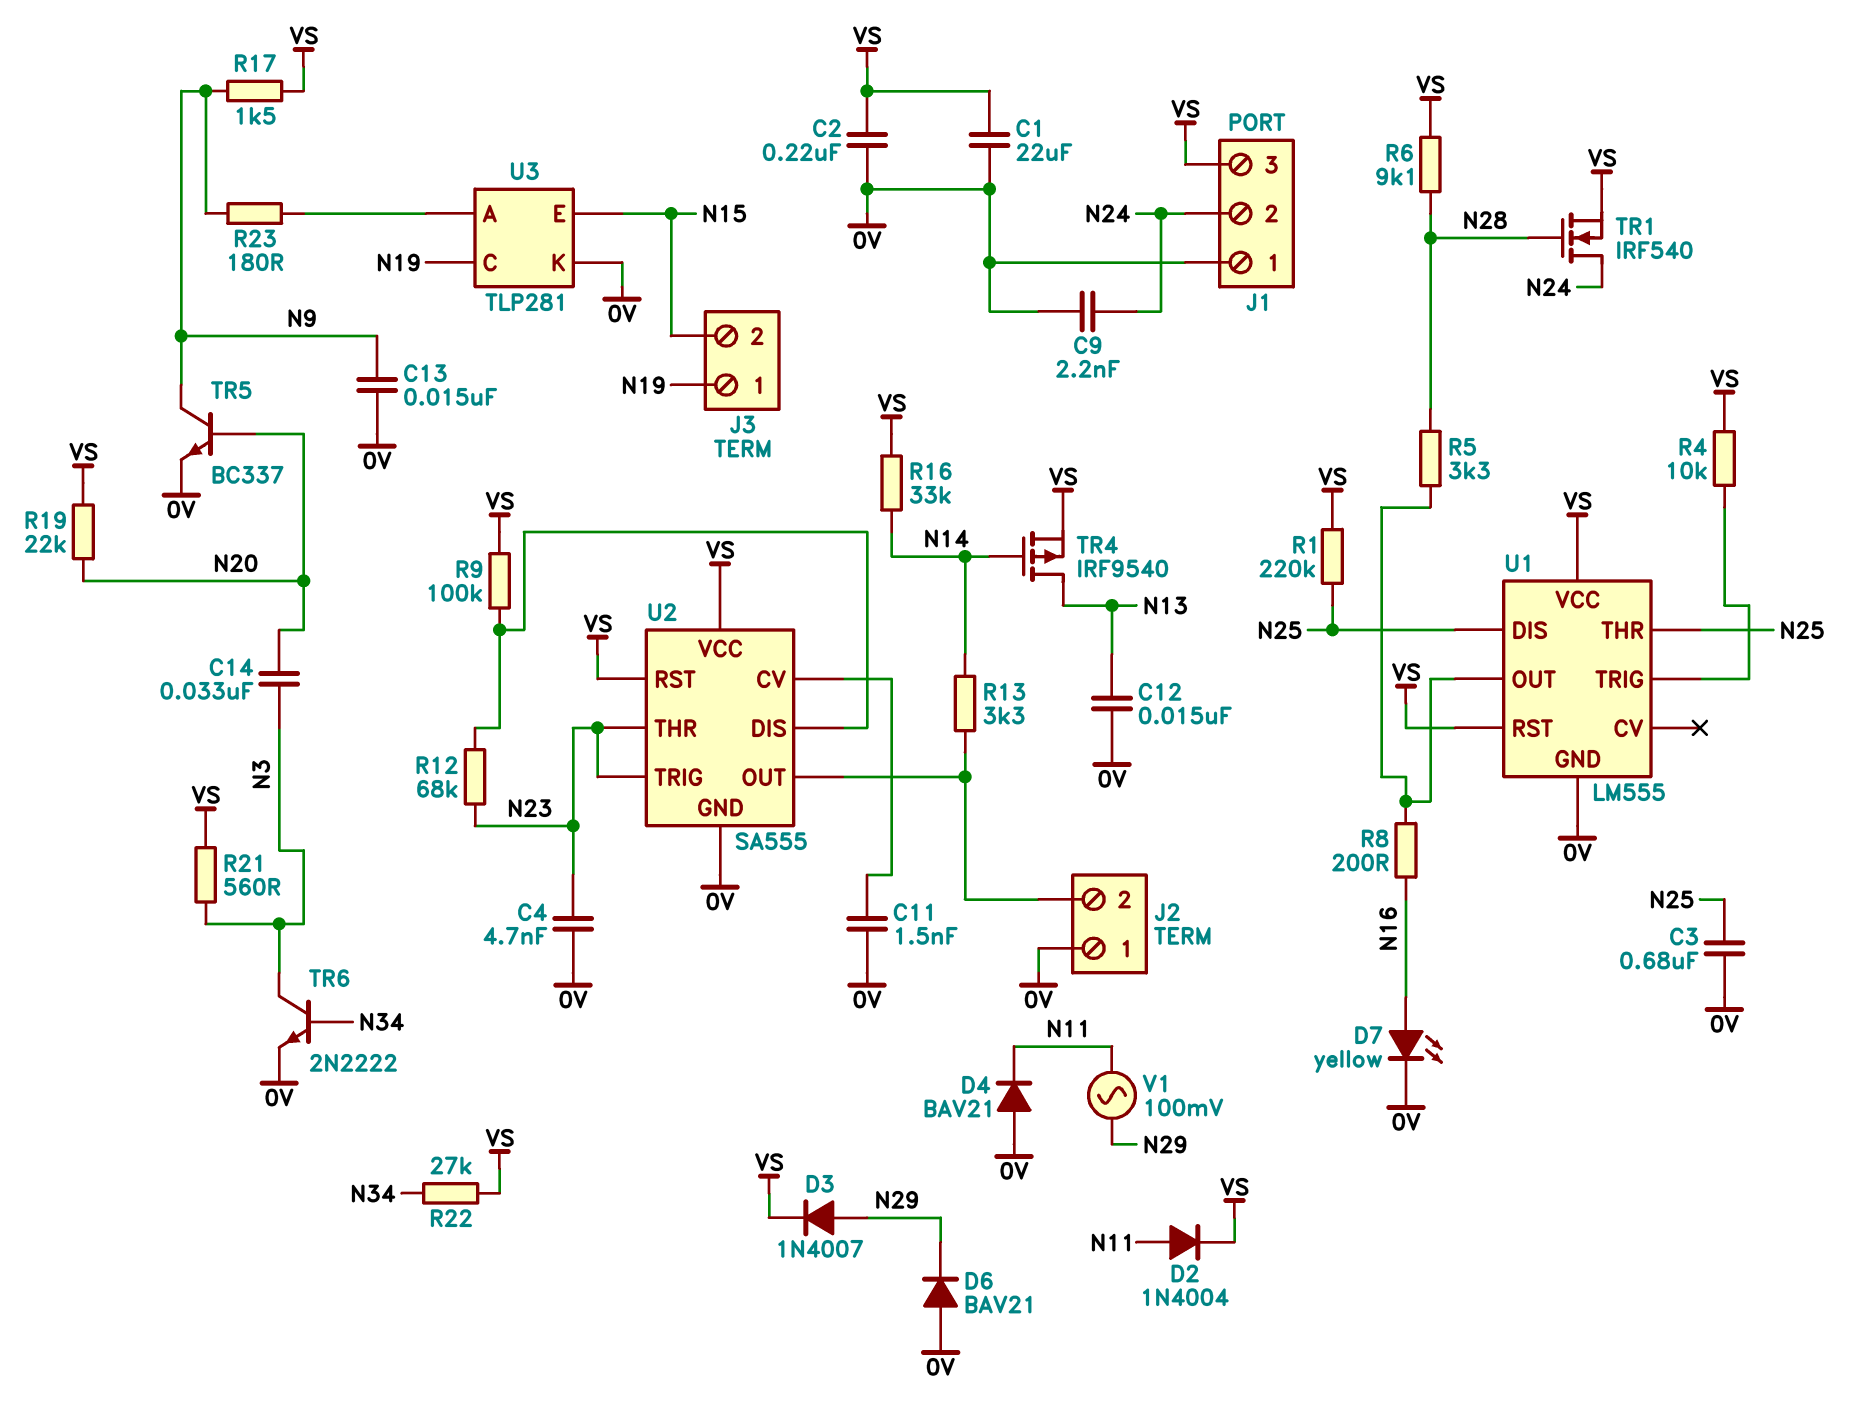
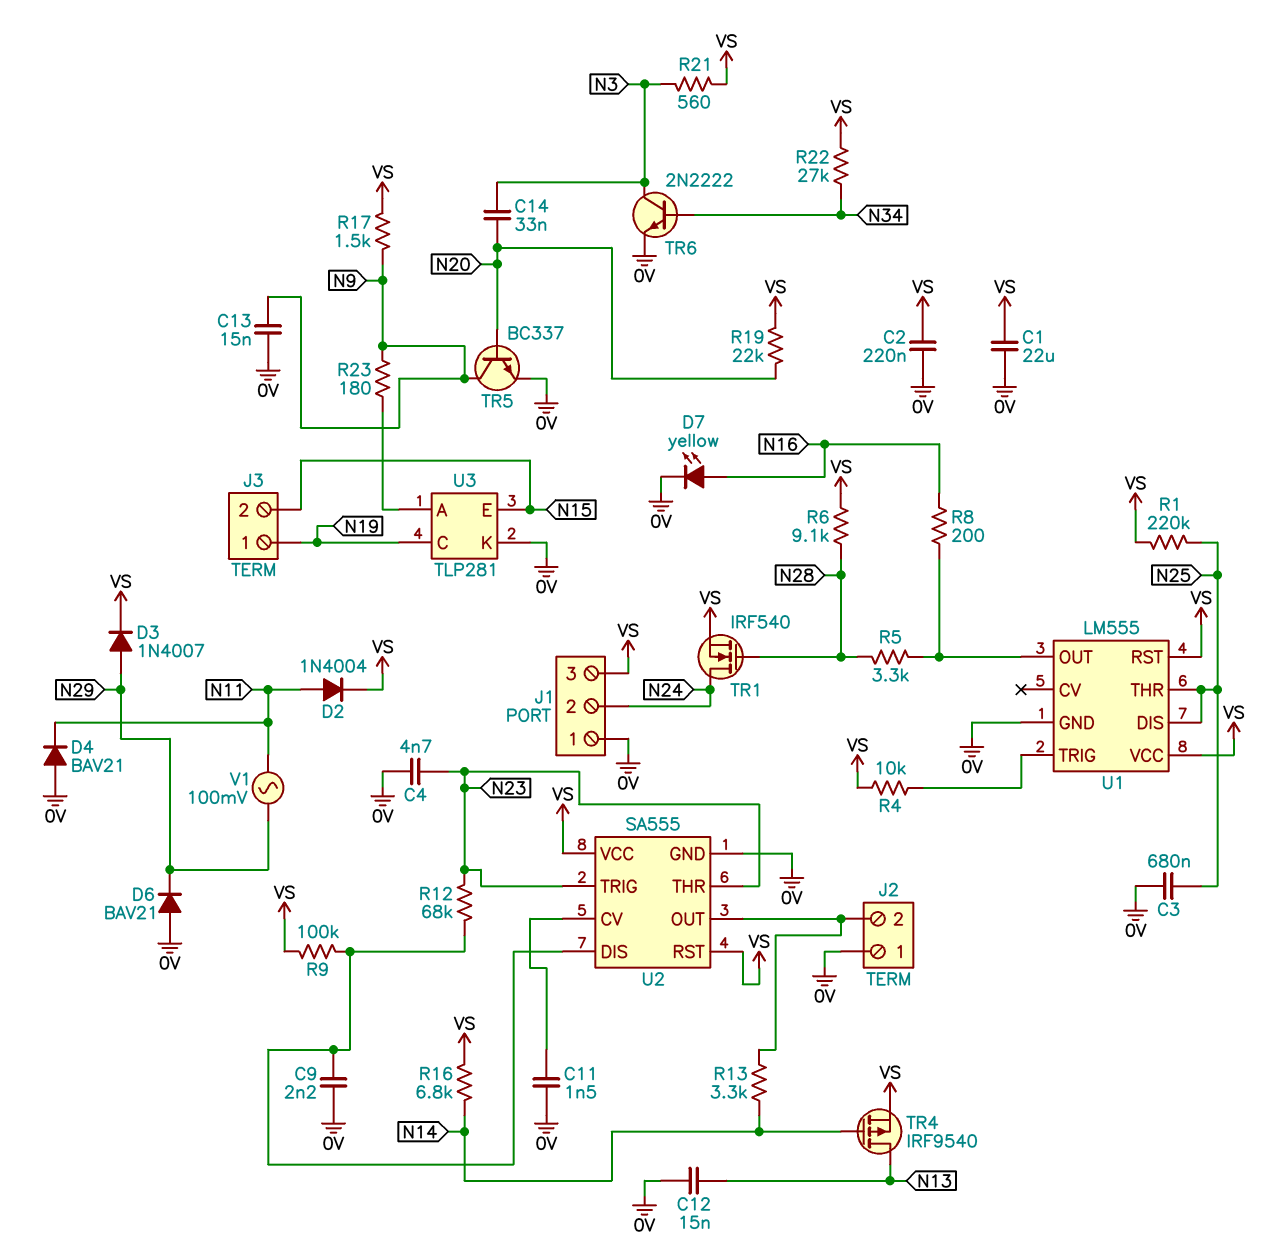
C9: 2.2nF (0V, N24) -> 2.2nF (0V, U2/DIS)
R16: 33k (N14, VS) -> 6.8k (N14, VS)

